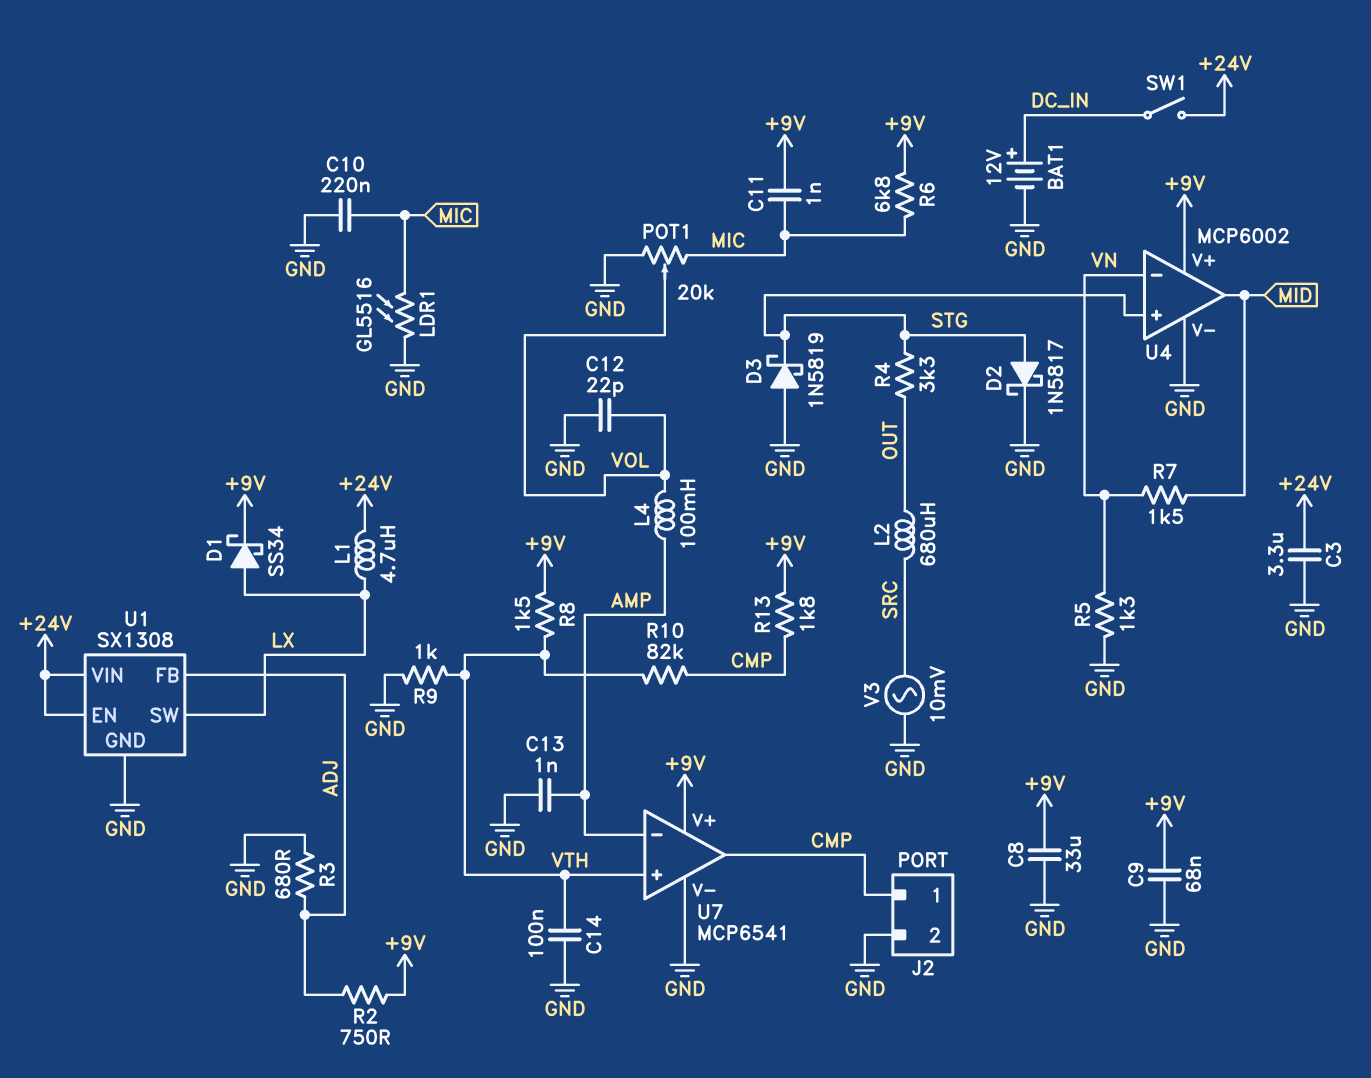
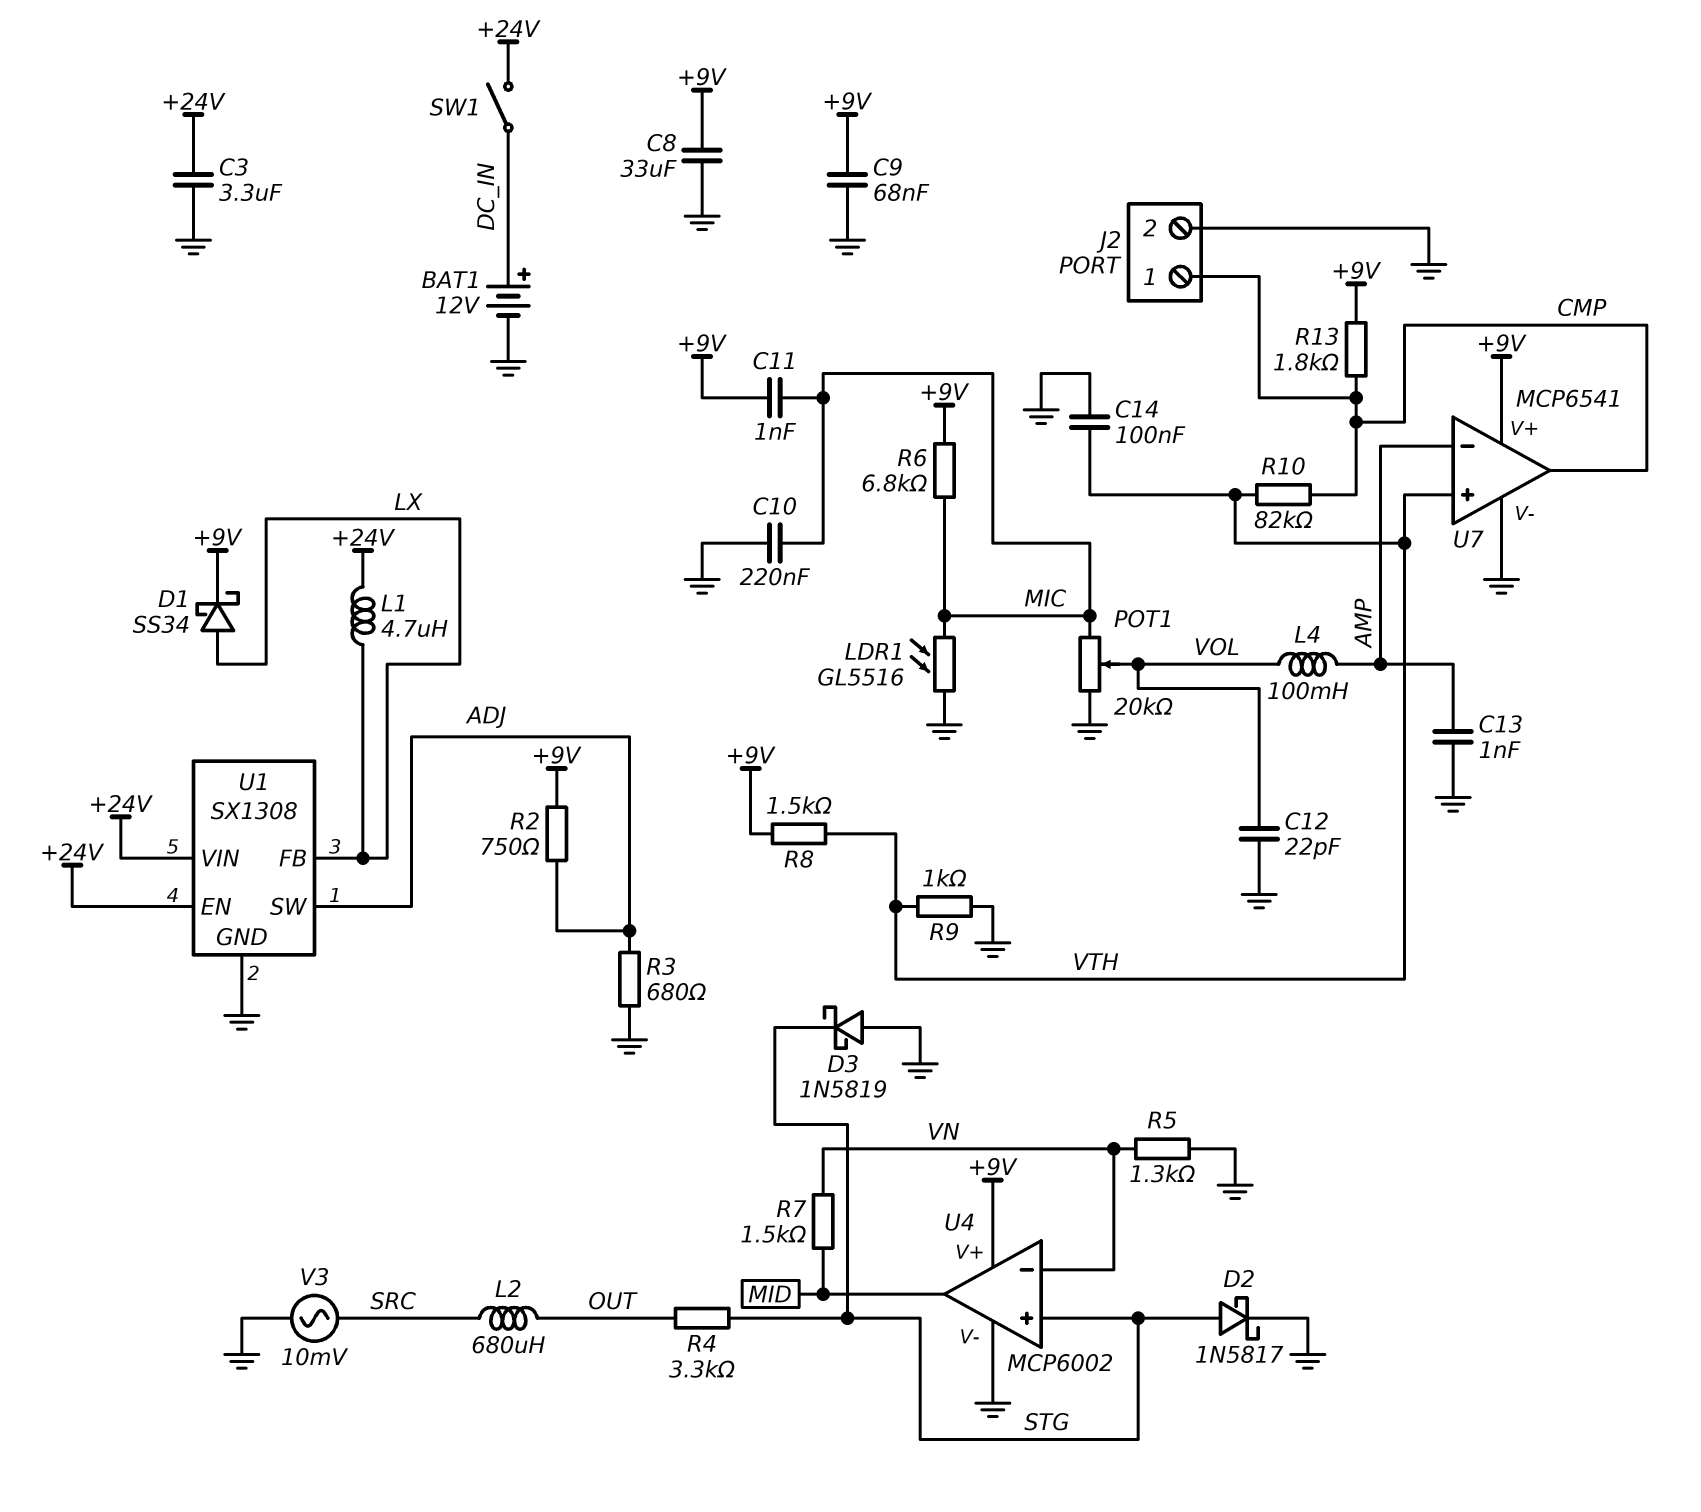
U1 pin FB: ADJ -> LX
U1 pin SW: LX -> ADJ

